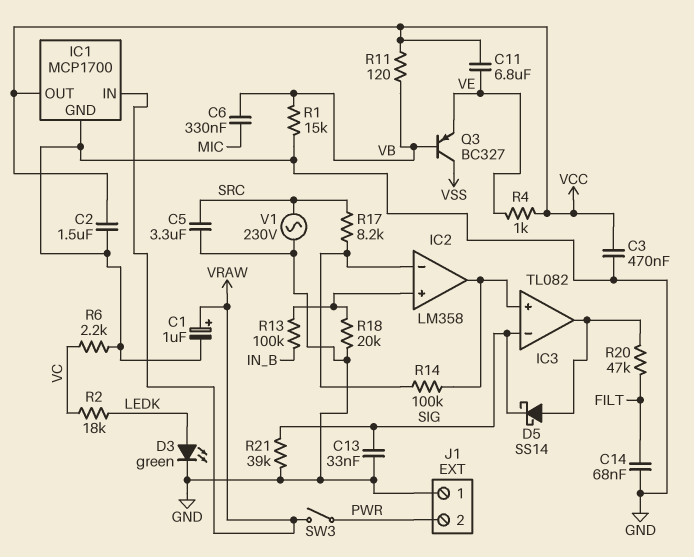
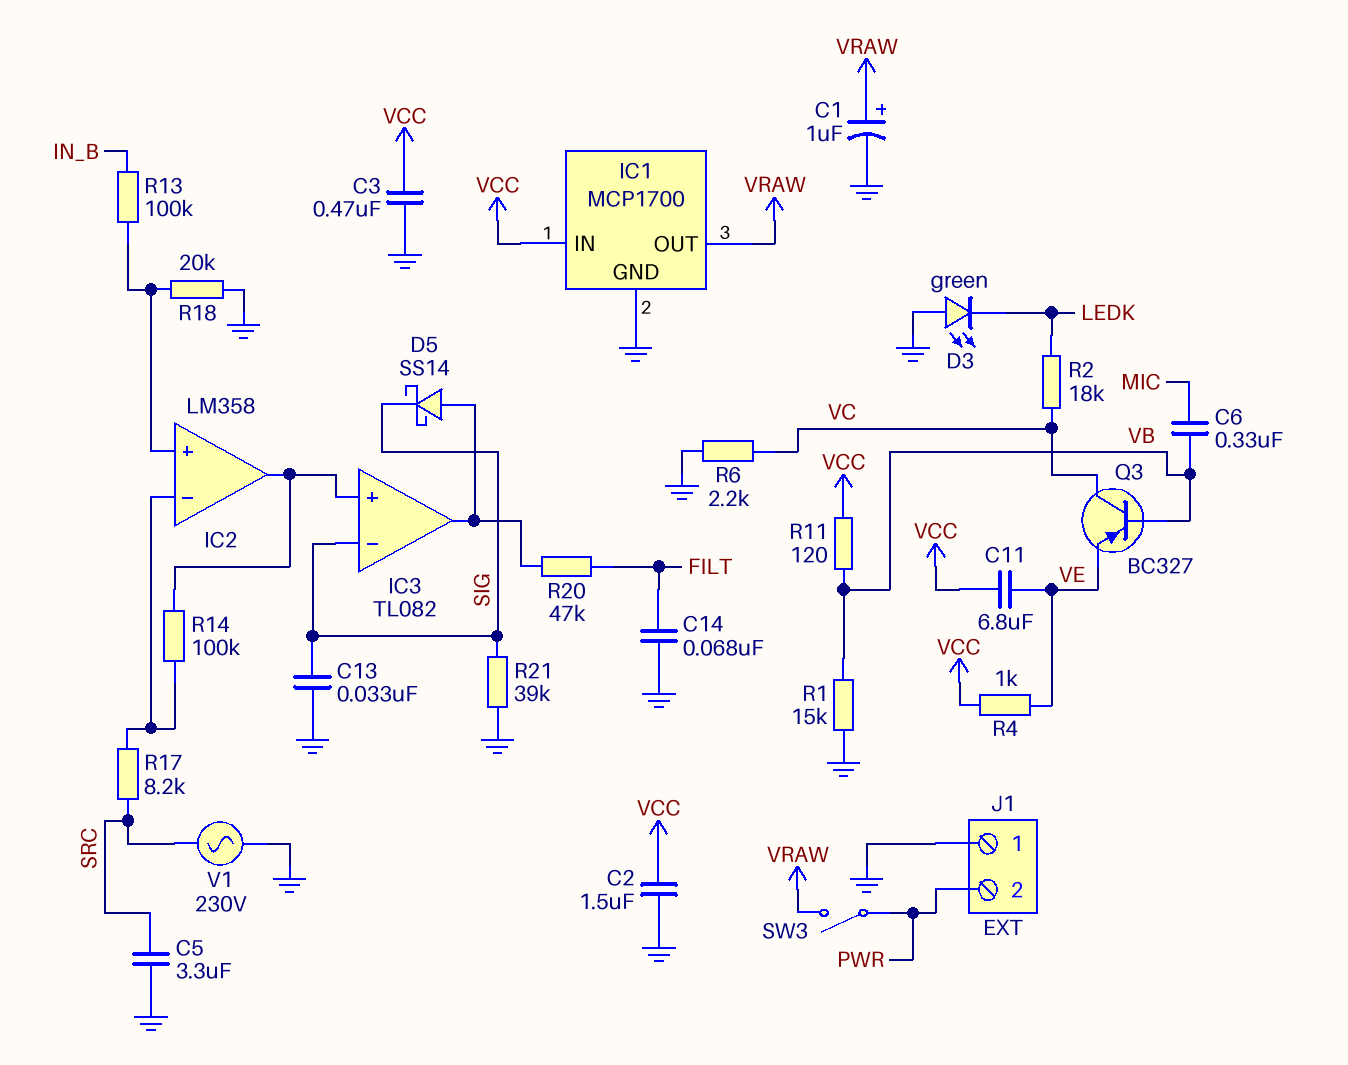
D3: LED green (A LEDK, K GND) -> LED green (A GND, K LEDK)
IC1 pin IN: VRAW -> VCC
IC1 pin OUT: VCC -> VRAW
Q3: PNP BC327 (B VB, C VSS, E VE) -> PNP BC327 (B VB, C VC, E VE)

